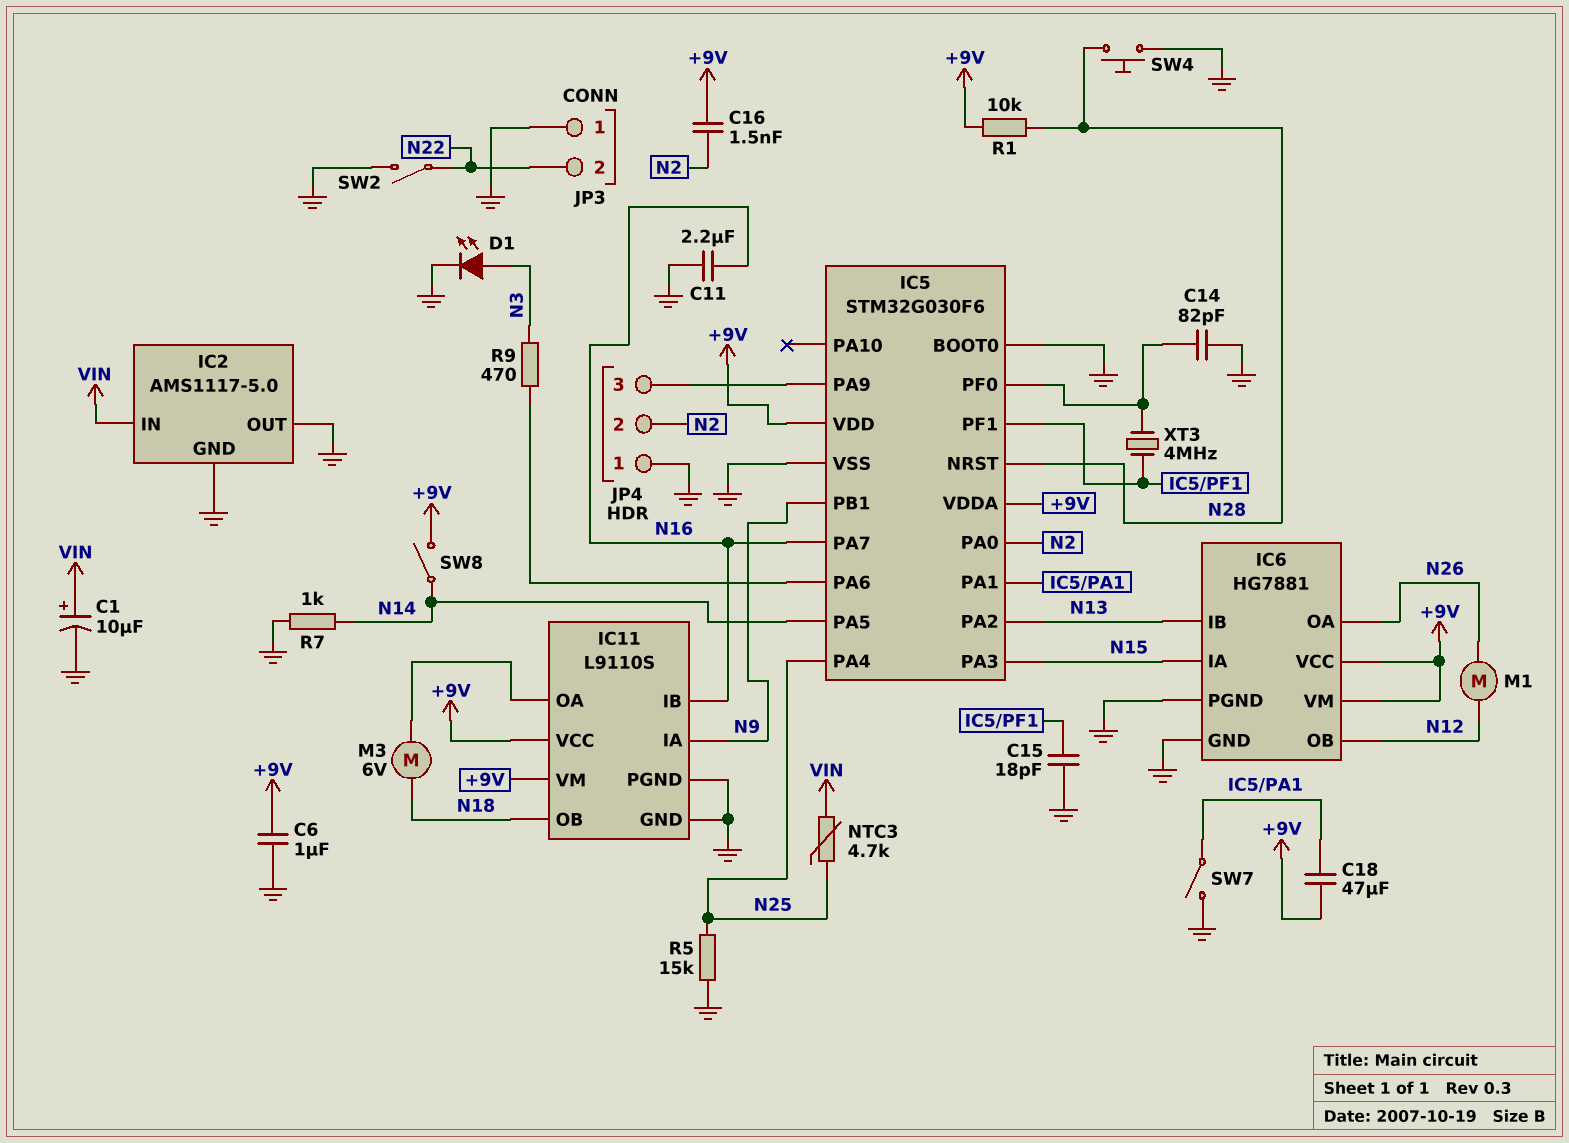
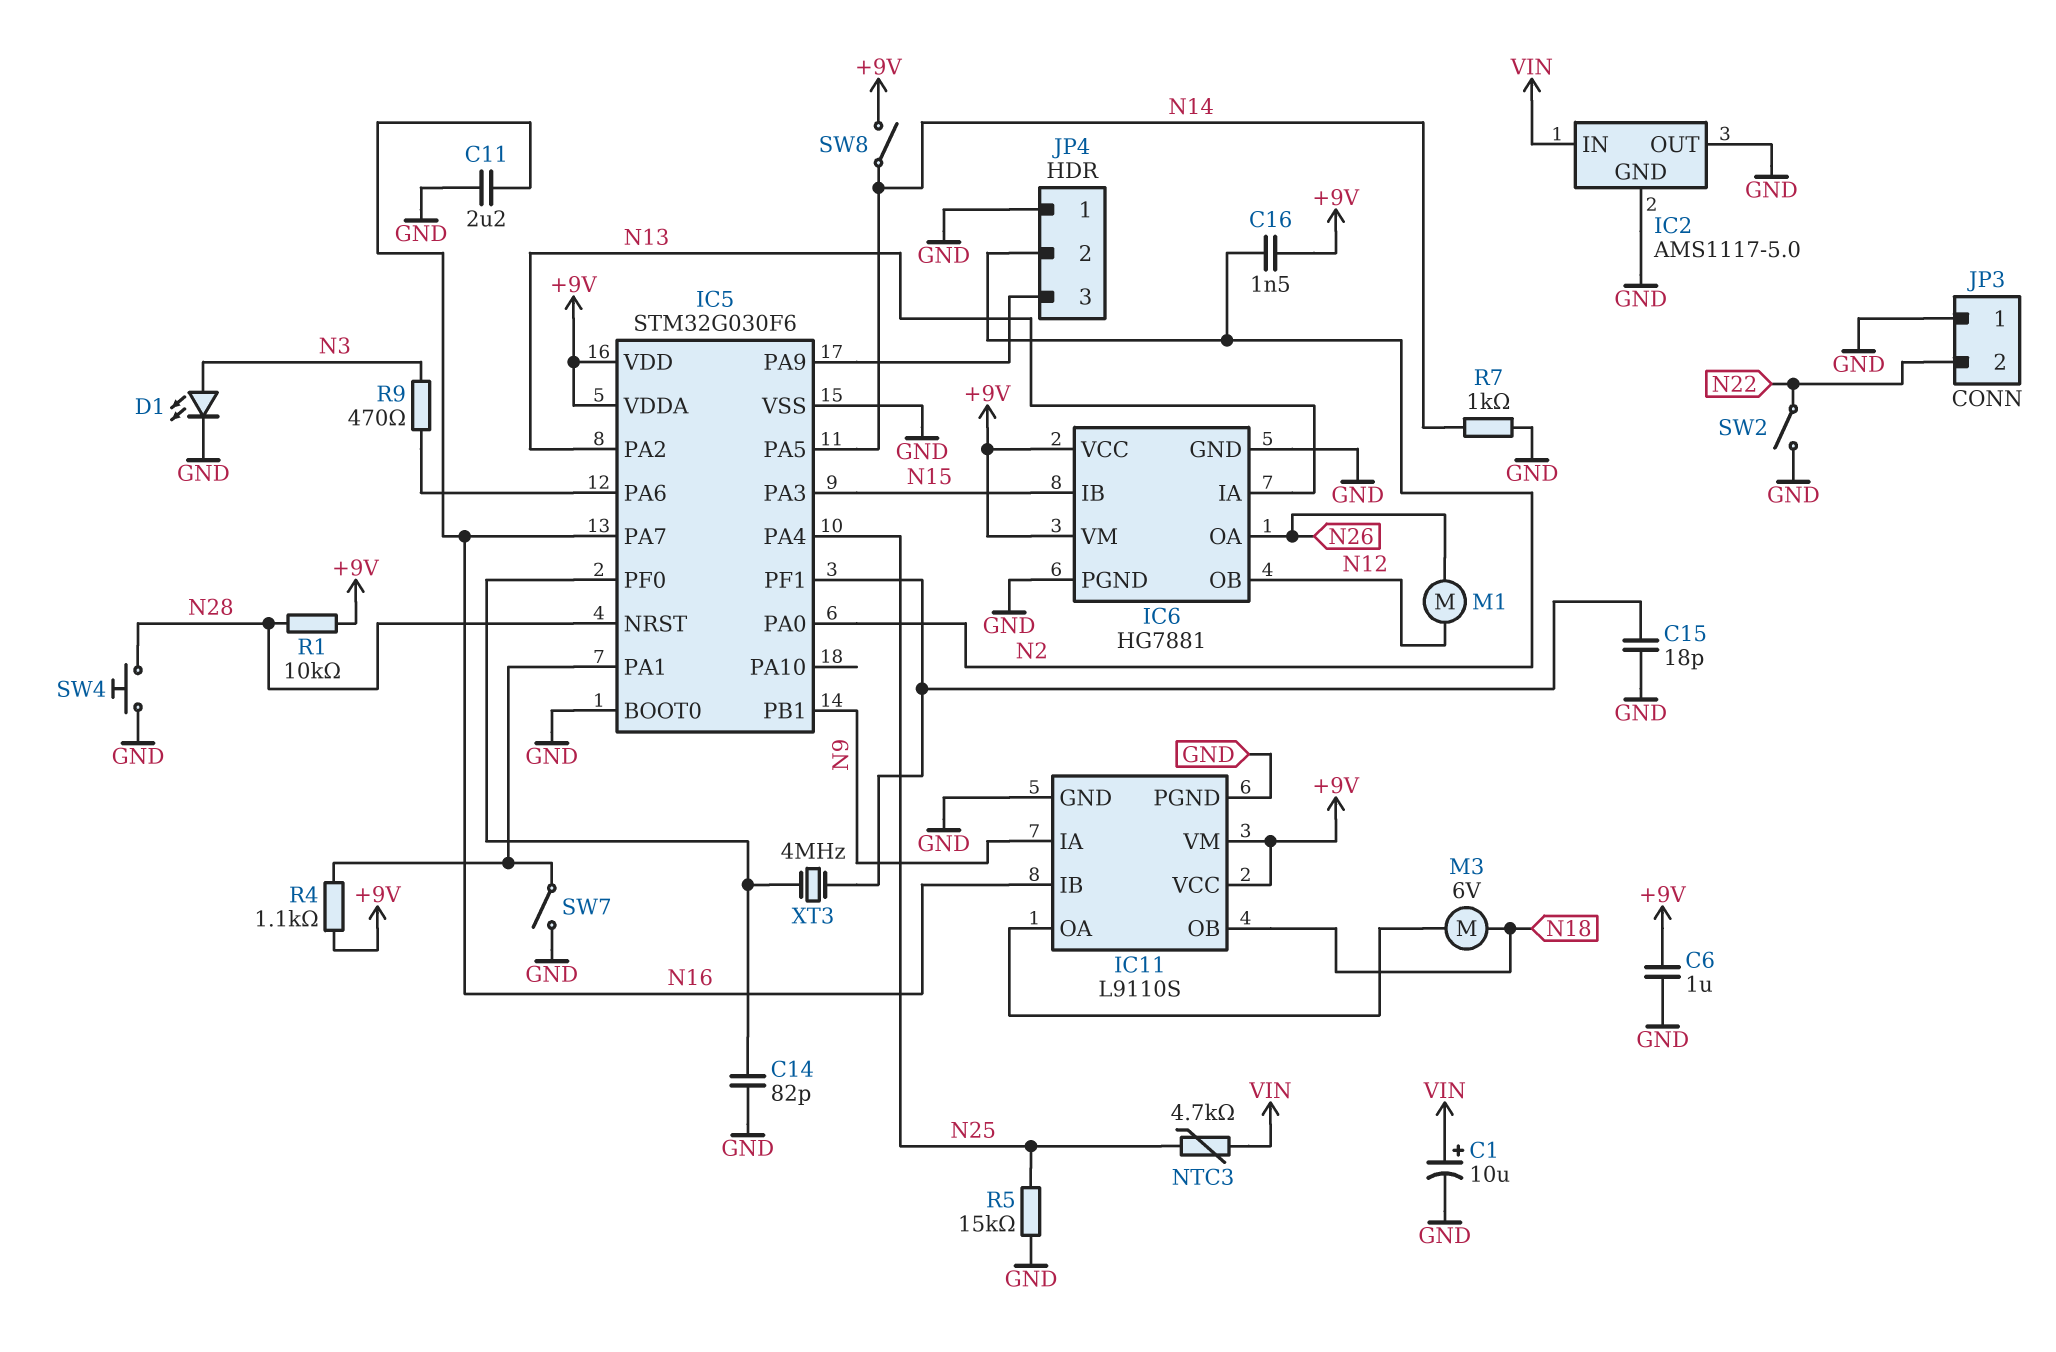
C18: 47uF (+9V, IC5/PA1) -> none
IC6 pin IA: N15 -> N13
IC6 pin IB: N13 -> N15
R4: none -> 1.1k (+9V, IC5/PA1)

